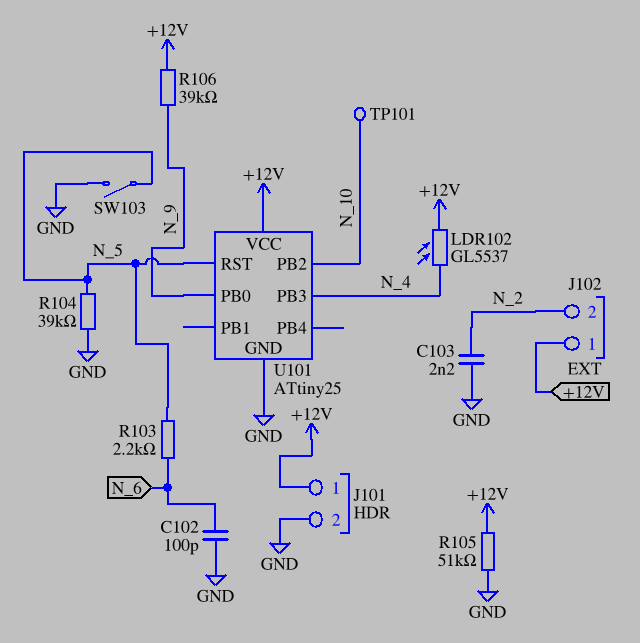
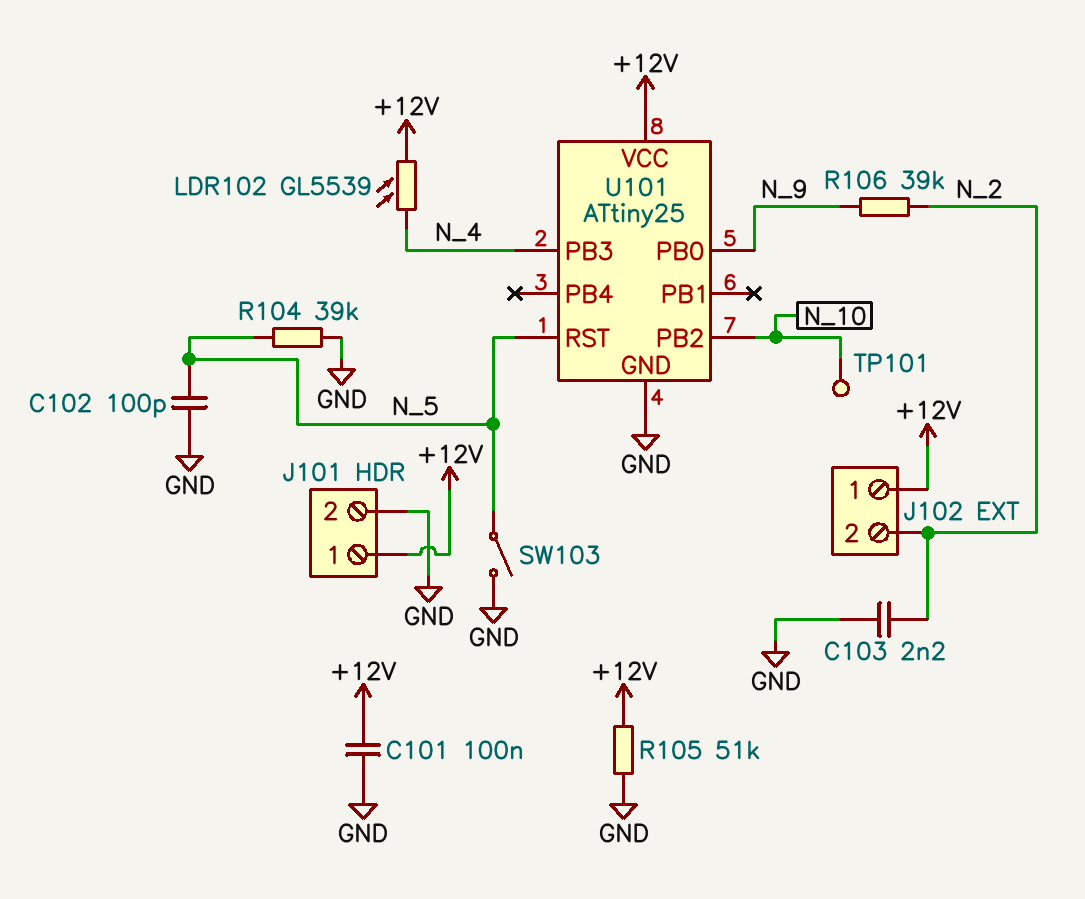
C101: none -> 100nF (+12V, GND)
C102: 100pF (GND, N_6) -> 100pF (GND, N_5)
LDR102: GL5537 (+12V, N_4) -> GL5539 (+12V, N_4)
R103: 2.2k (N_5, N_6) -> none
R106: 39k (+12V, N_9) -> 39k (N_2, N_9)

